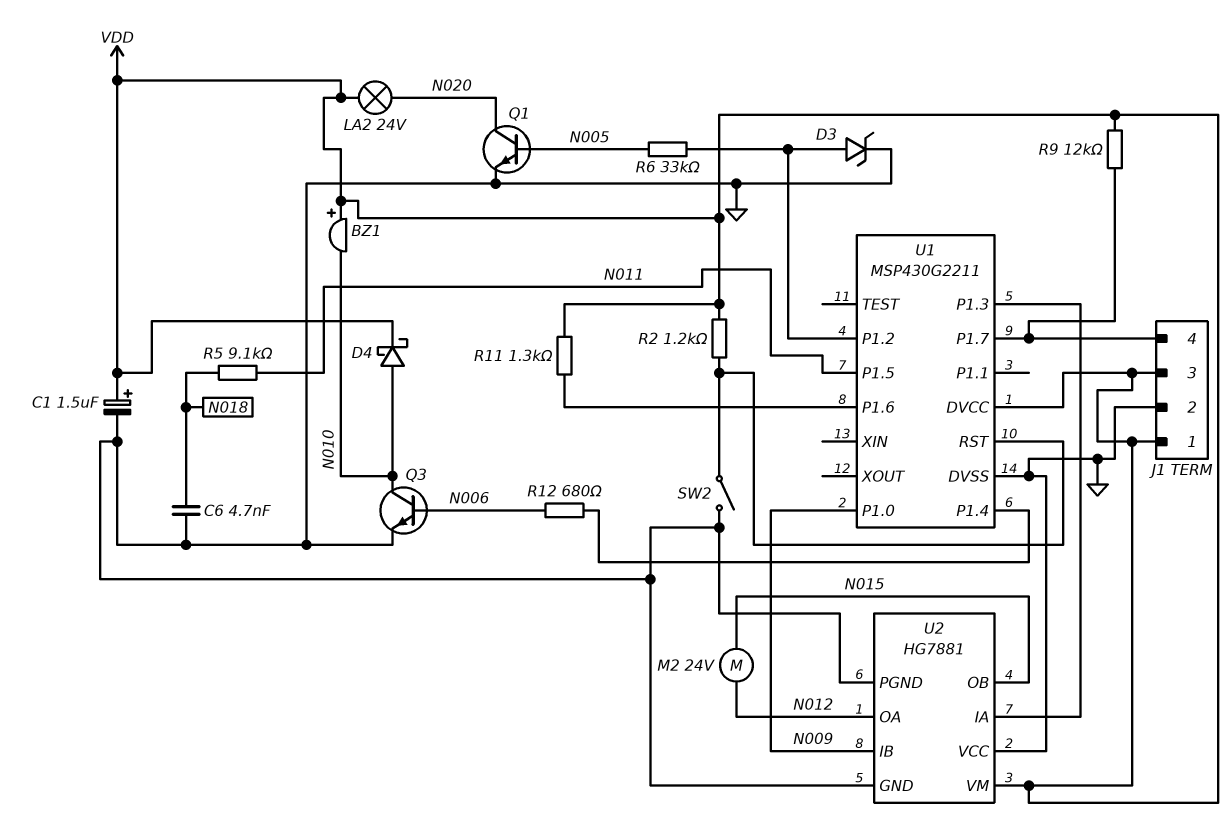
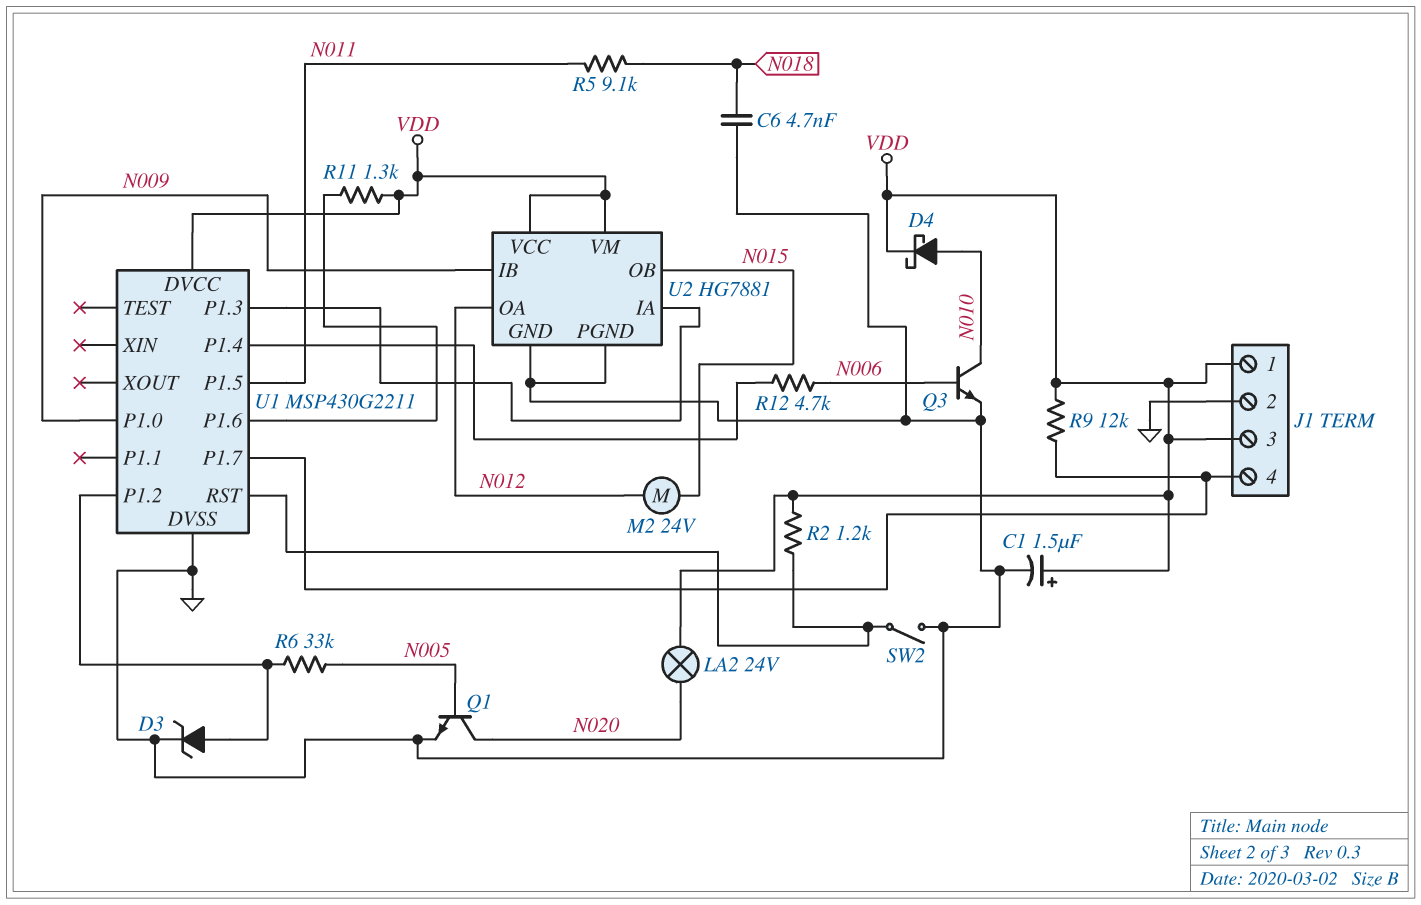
BZ1: buzzer (plus VDD, minus N010) -> none
R12: 680 (N006, U1/P1.4) -> 4.7k (N006, U1/P1.4)
U2 pin VCC: GND -> VDD

